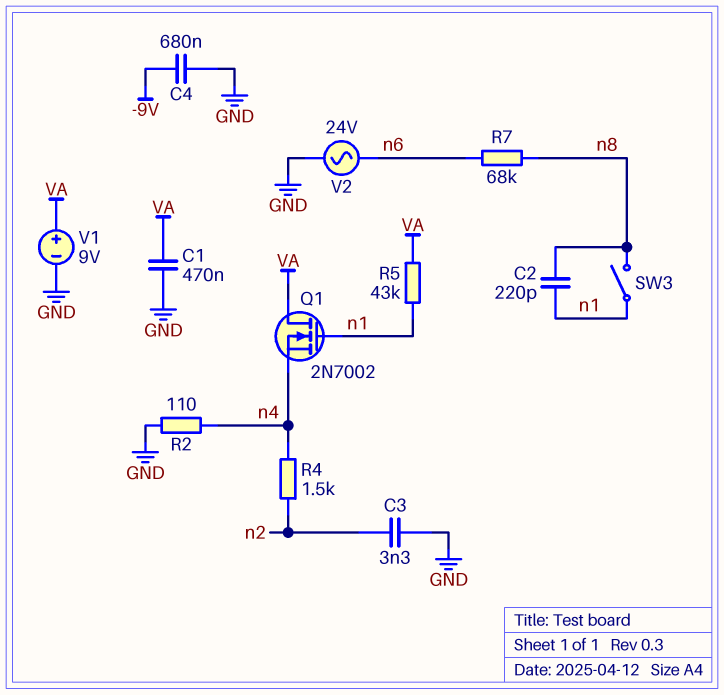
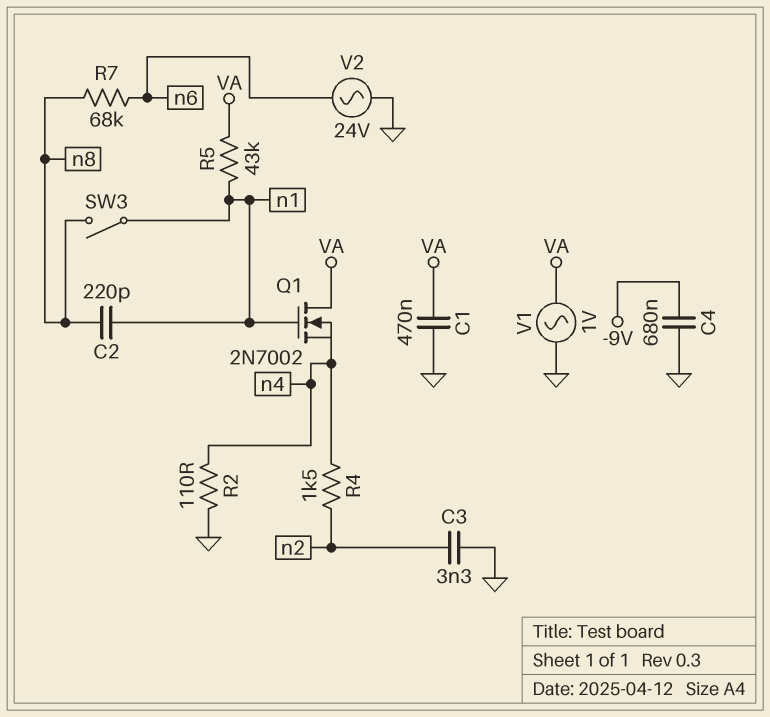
V1: 9V (plus VA, minus GND) -> AC 1V (GND, VA)

